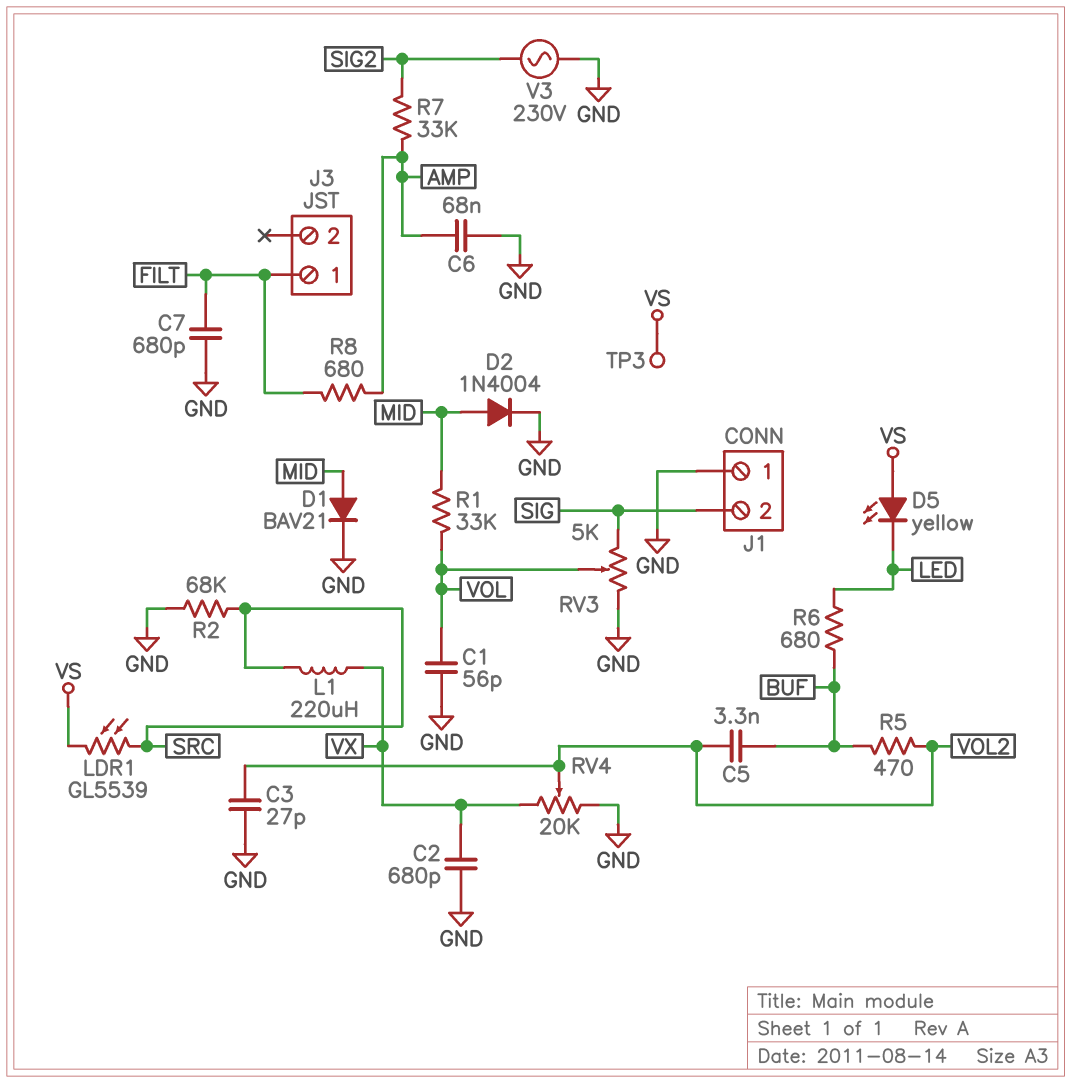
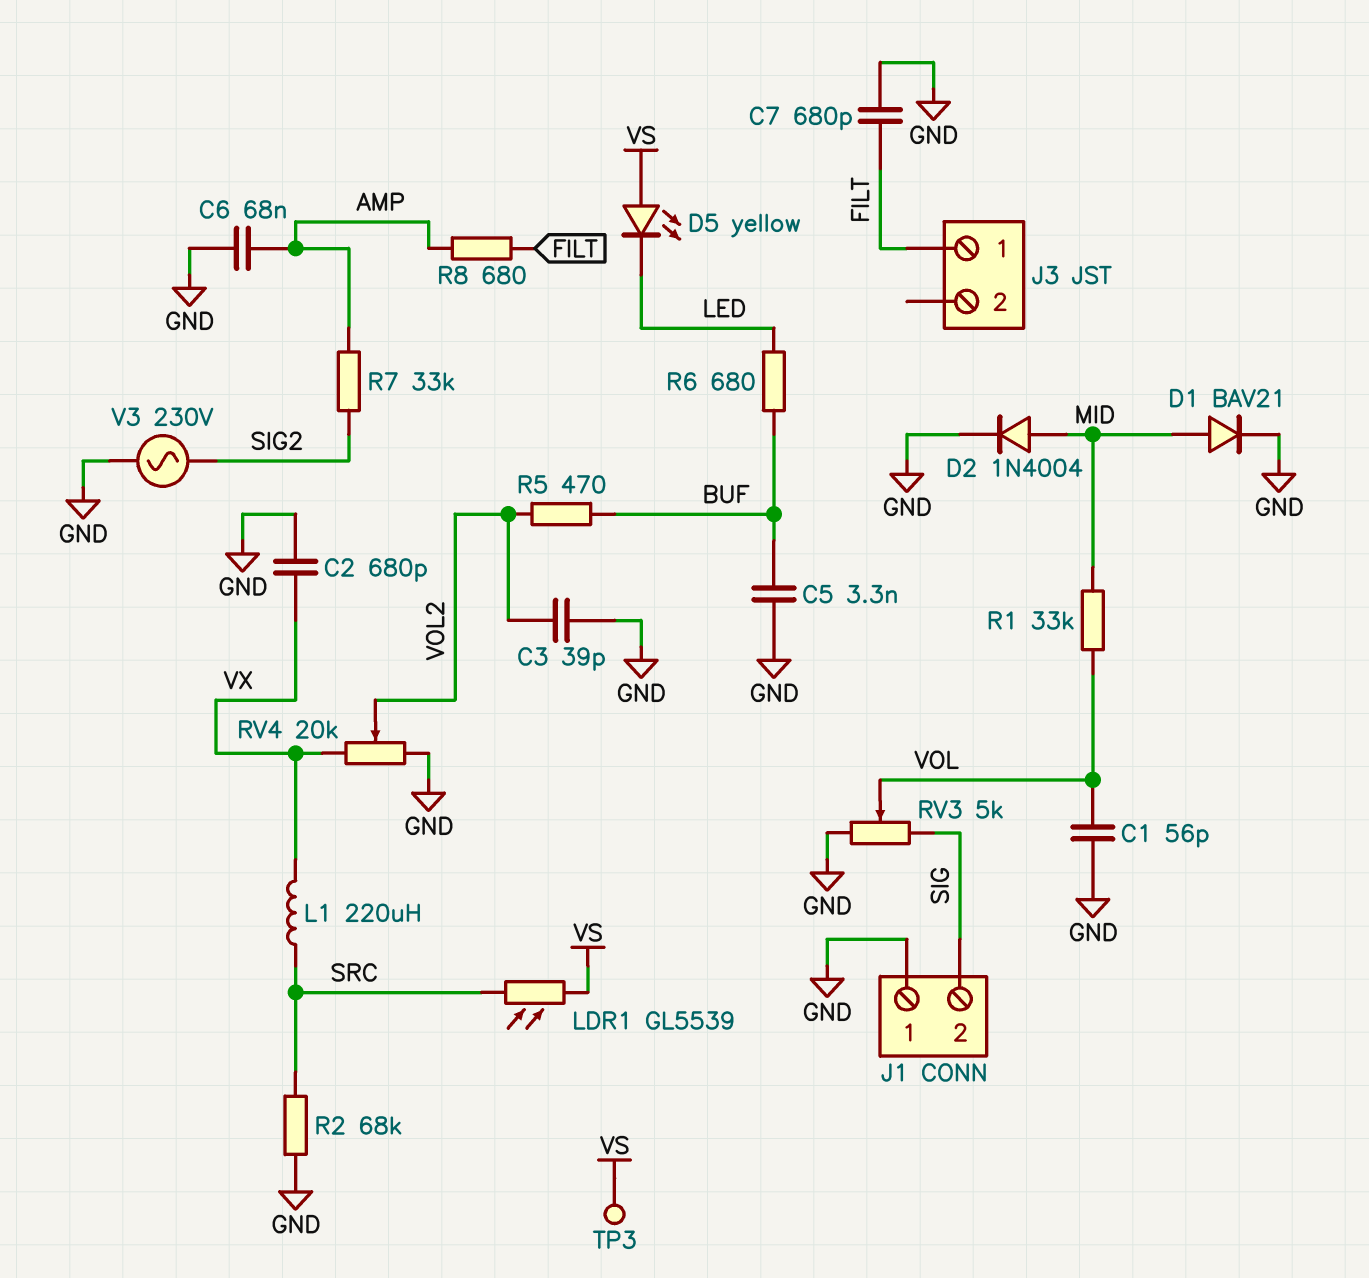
C3: 27pF (GND, VOL2) -> 39pF (GND, VOL2)
C5: 3.3nF (BUF, VOL2) -> 3.3nF (BUF, GND)

